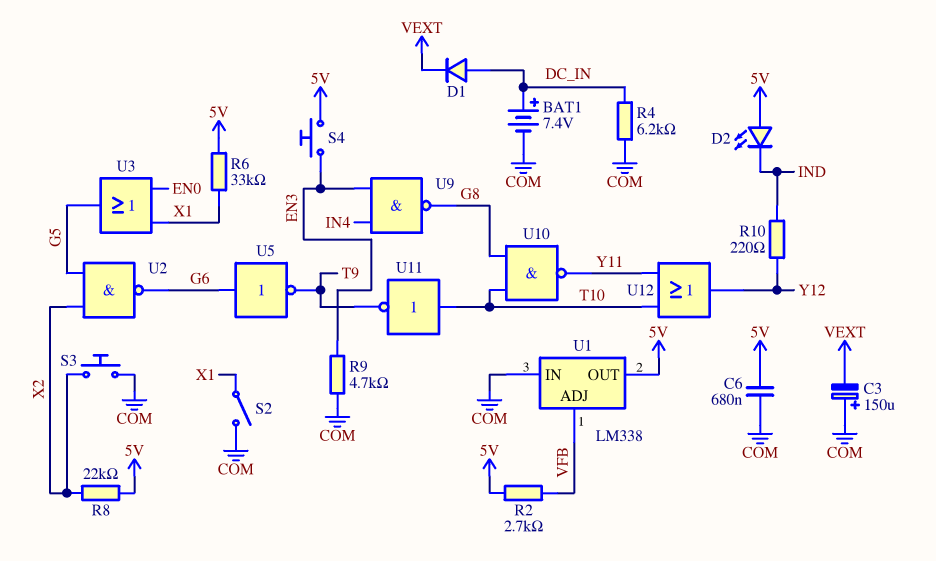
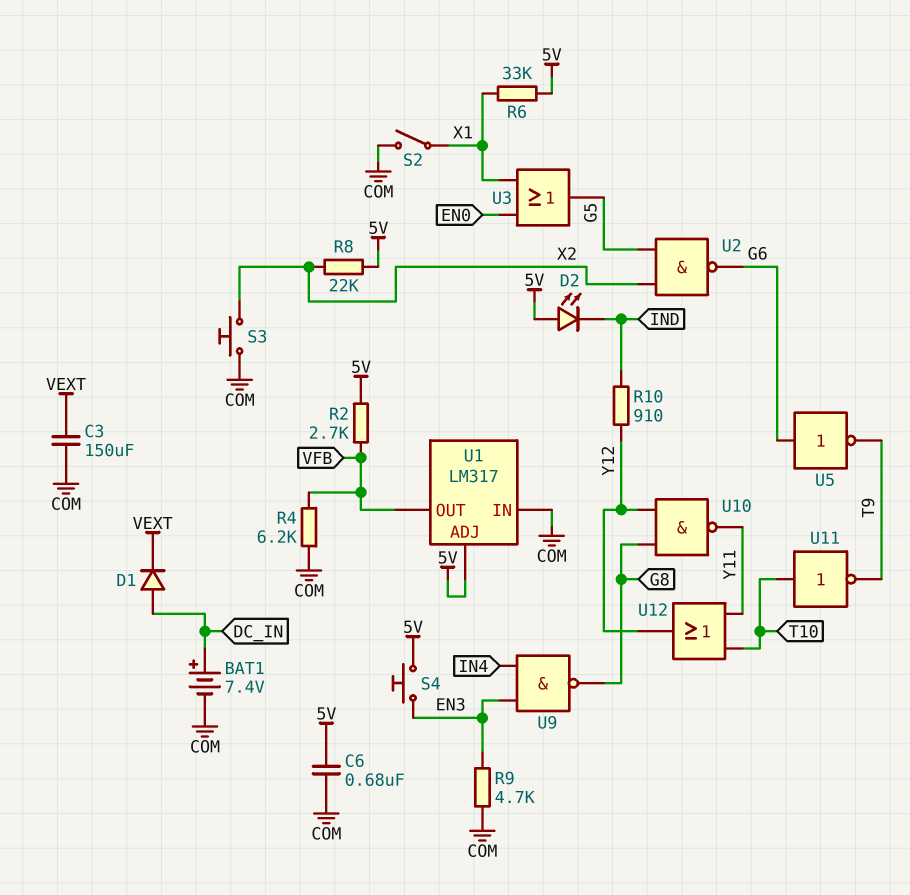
C3: 150uF (plus COM, minus VEXT) -> 150uF (COM, VEXT)
R4: 6.2k (COM, DC_IN) -> 6.2k (COM, VFB)
R10: 220 (IND, Y12) -> 910 (IND, Y12)
U1: LM338 -> LM317
U1 pin ADJ: VFB -> 5V
U1 pin OUT: 5V -> VFB
U10: NAND (in G8, in T10, out Y11) -> NAND (in G8, in Y12, out Y11)

